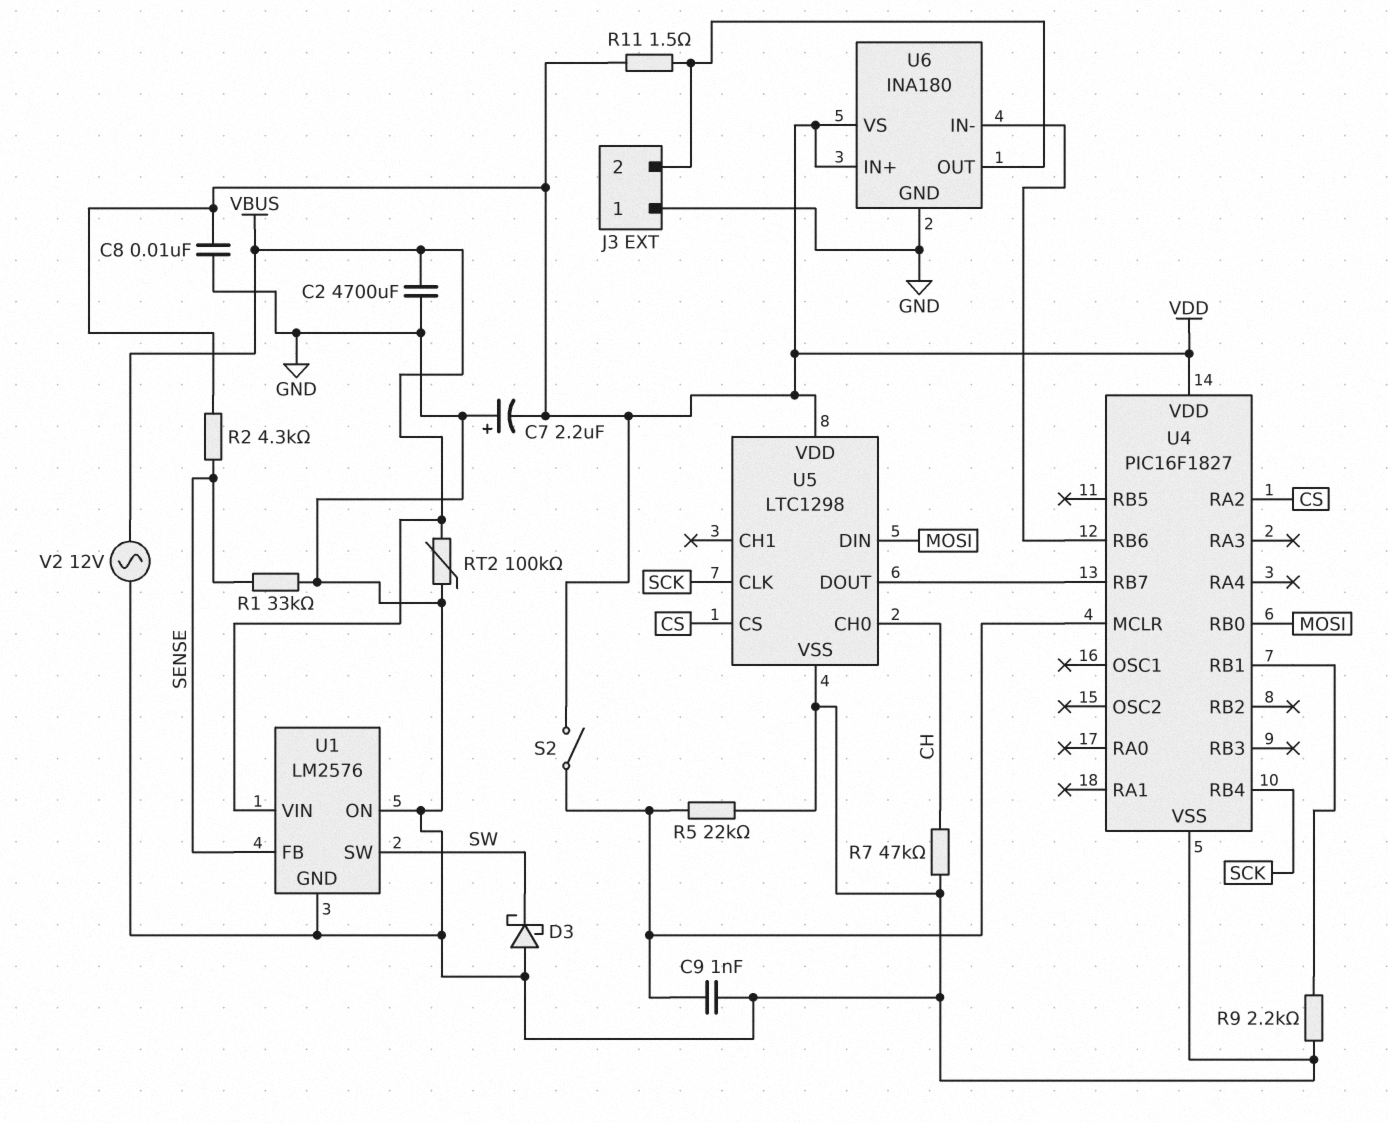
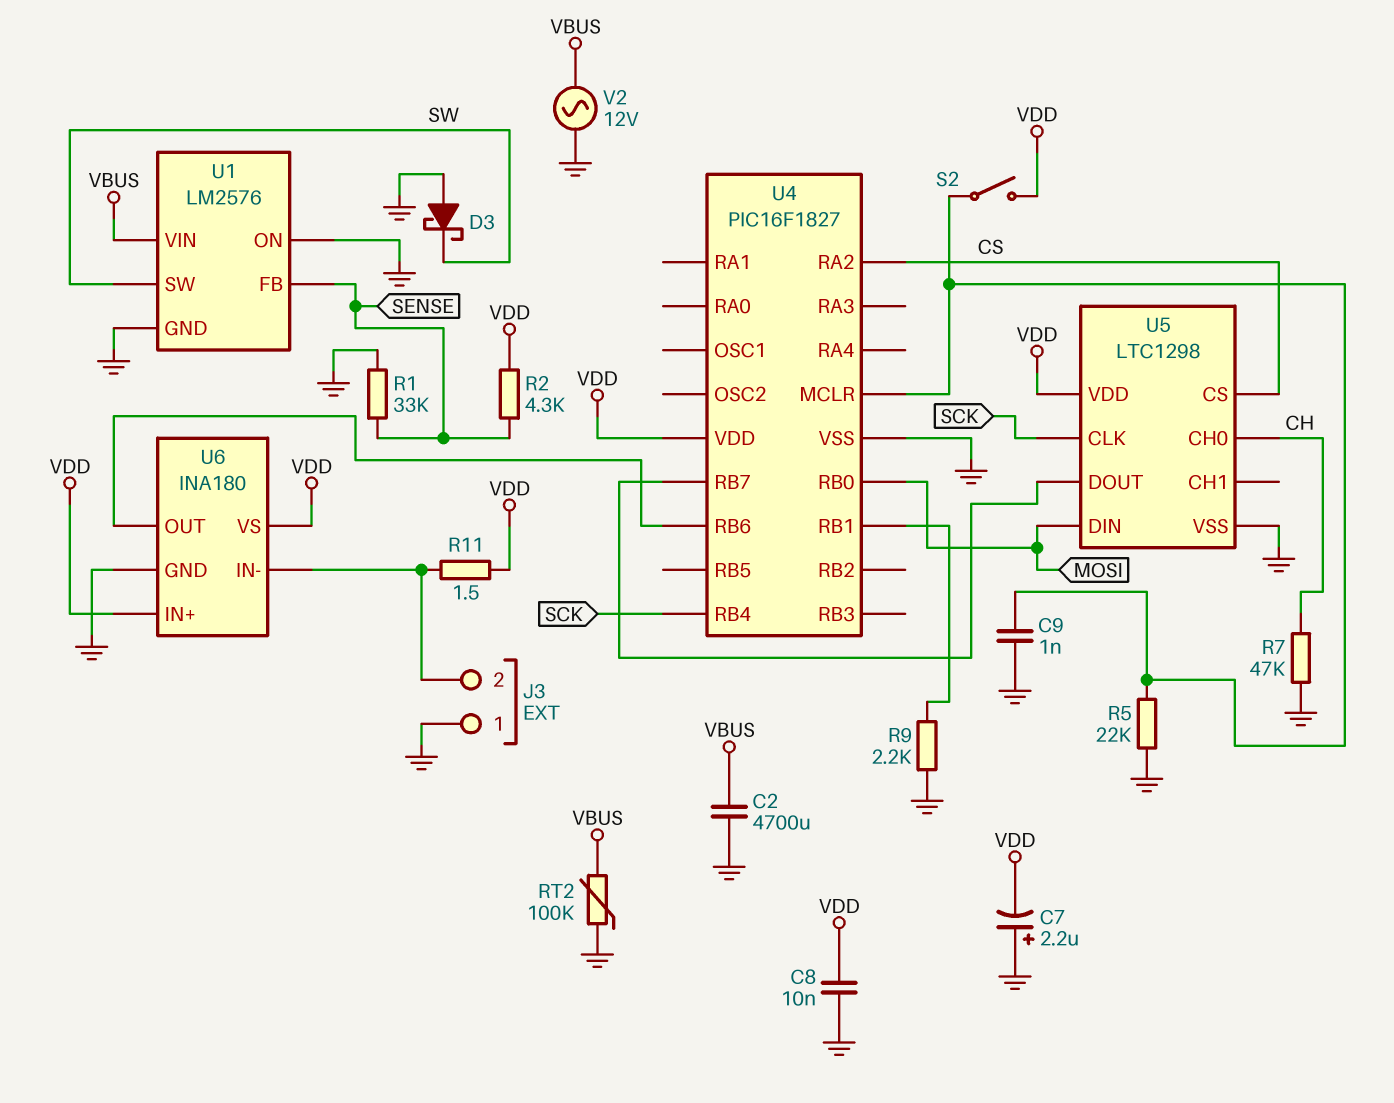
U6 pin IN-: U4/RB6 -> J3/2
U6 pin OUT: J3/2 -> U4/RB6

